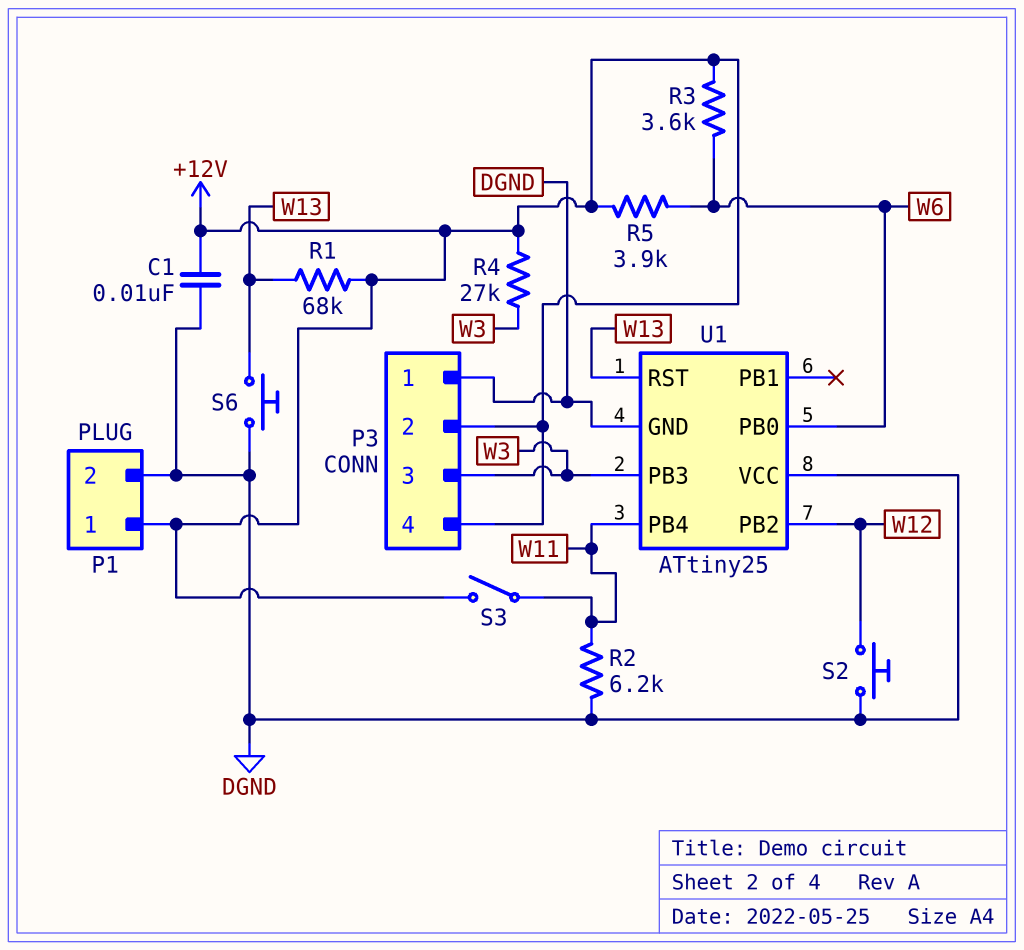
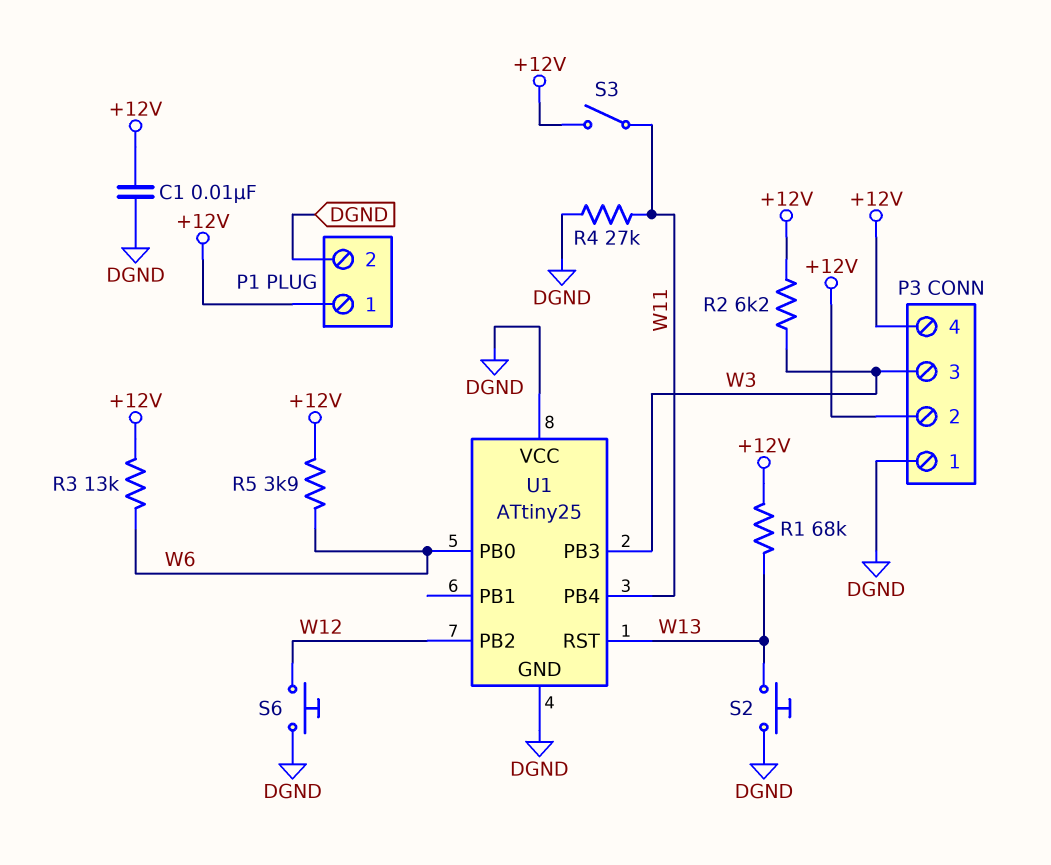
R2: 6.2k (DGND, W11) -> 6.2k (+12V, W3)
R3: 3.6k (+12V, W6) -> 13k (+12V, W6)
R4: 27k (+12V, W3) -> 27k (DGND, W11)
S2: button (DGND, W12) -> button (DGND, W13)
S6: button (DGND, W13) -> button (DGND, W12)

